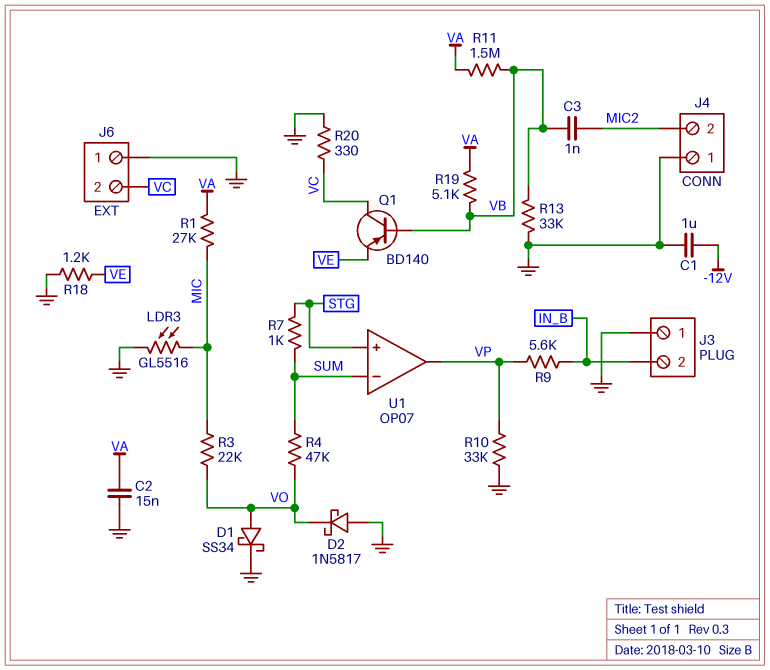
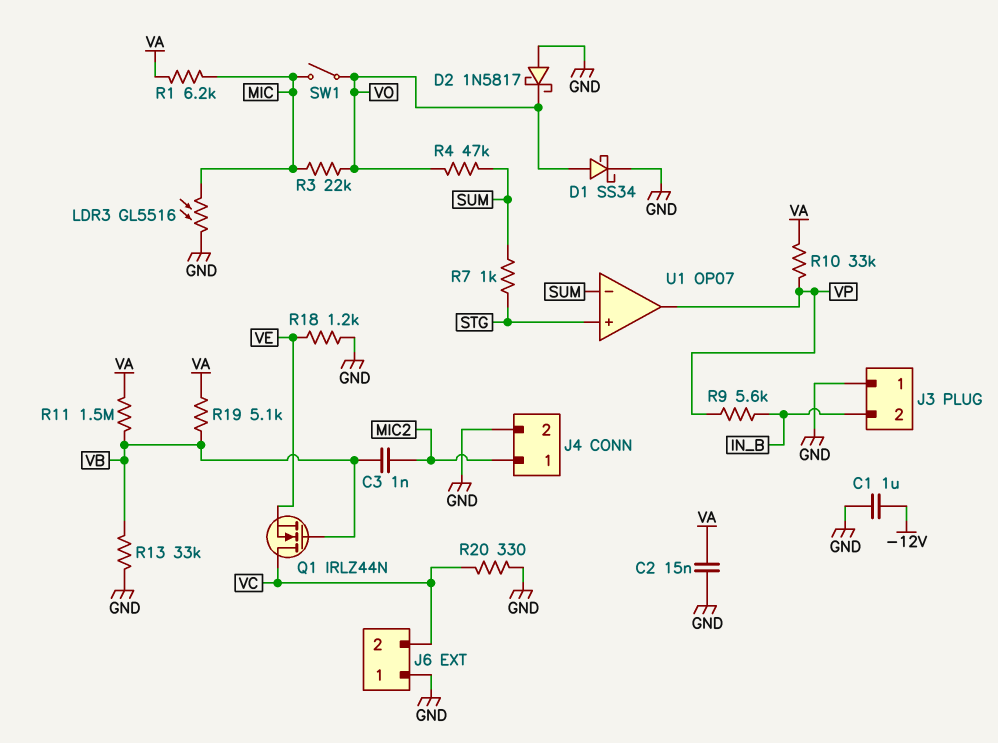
J4 pin 1: GND -> MIC2
J4 pin 2: MIC2 -> GND
Q1: PNP BD140 (B VB, C VC, E VE) -> NMOS IRLZ44N (G VB, D VC, S VE)
R1: 27k (MIC, VA) -> 6.2k (MIC, VA)
R10: 33k (GND, VP) -> 33k (VA, VP)
SW1: none -> switch (MIC, VO)

